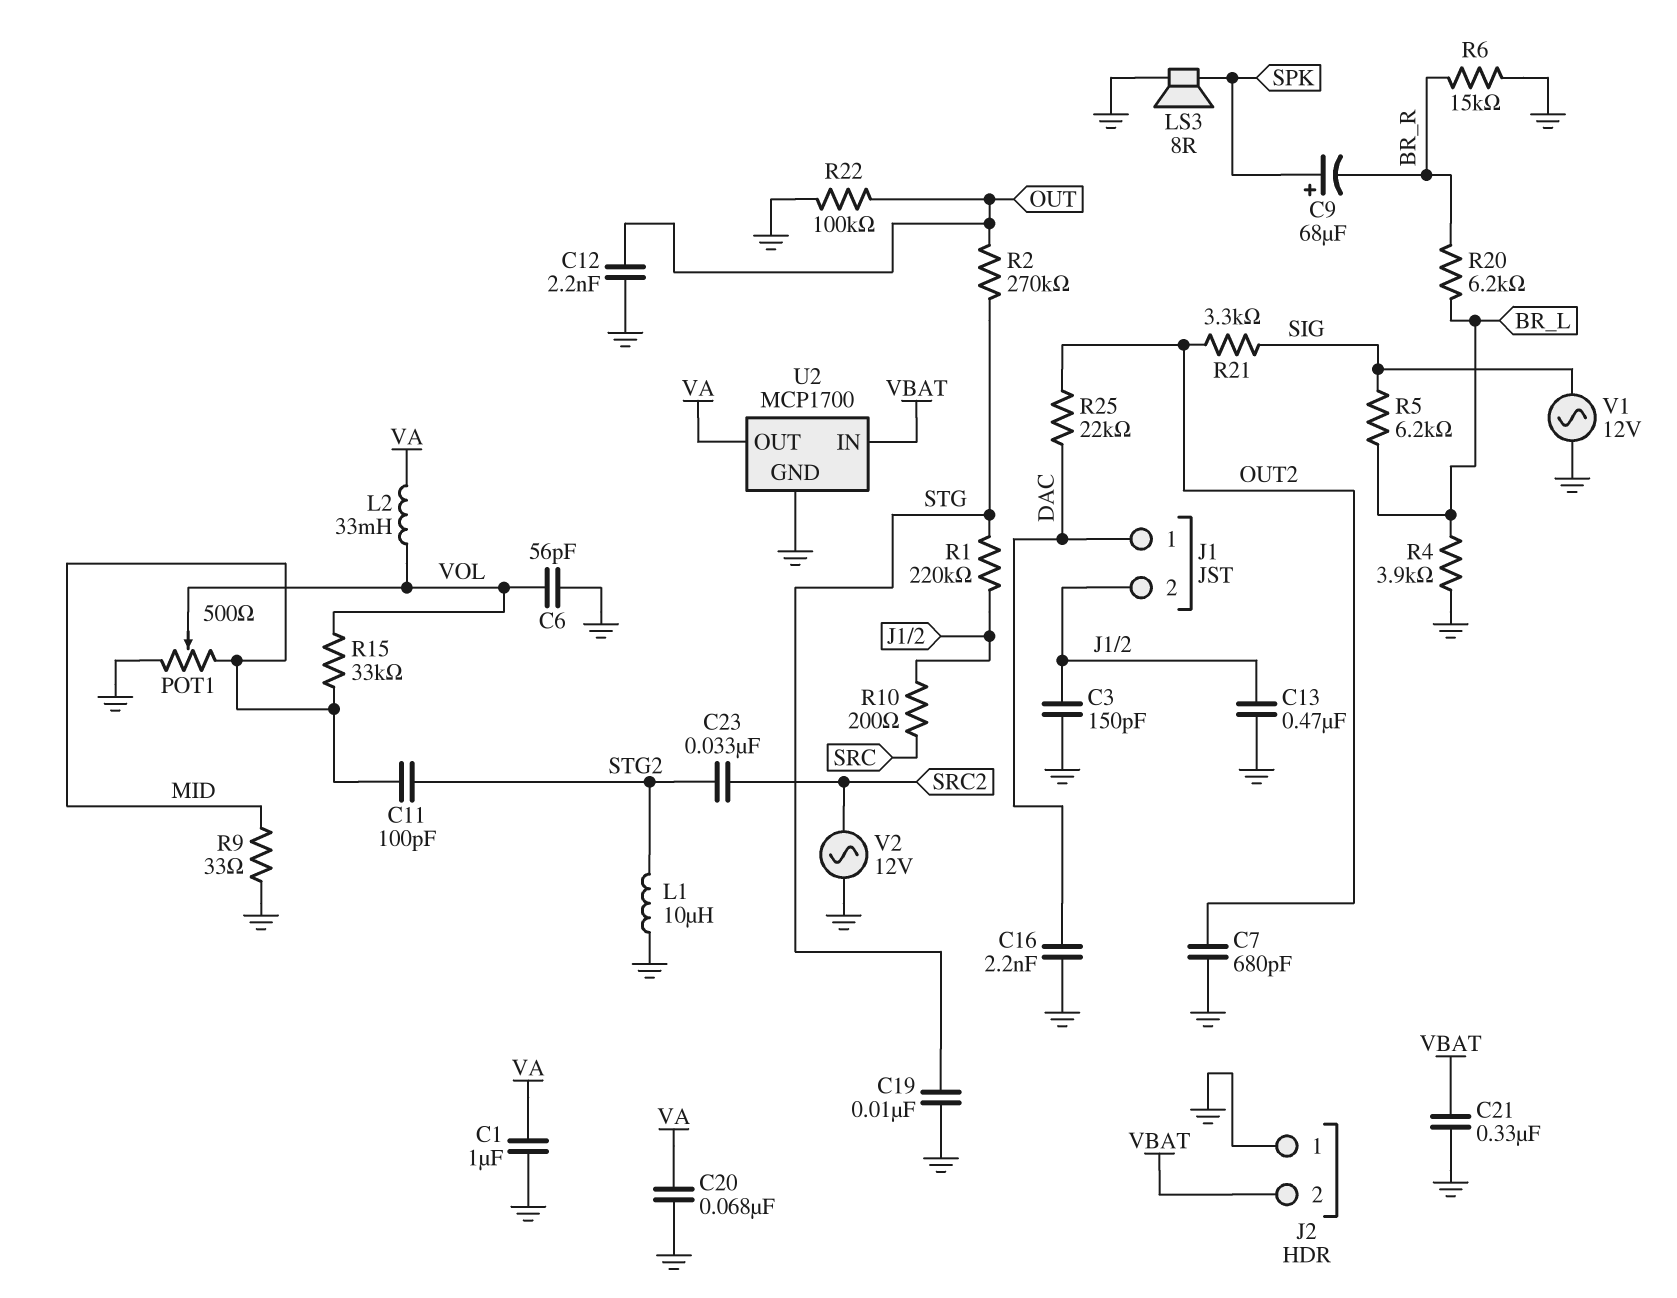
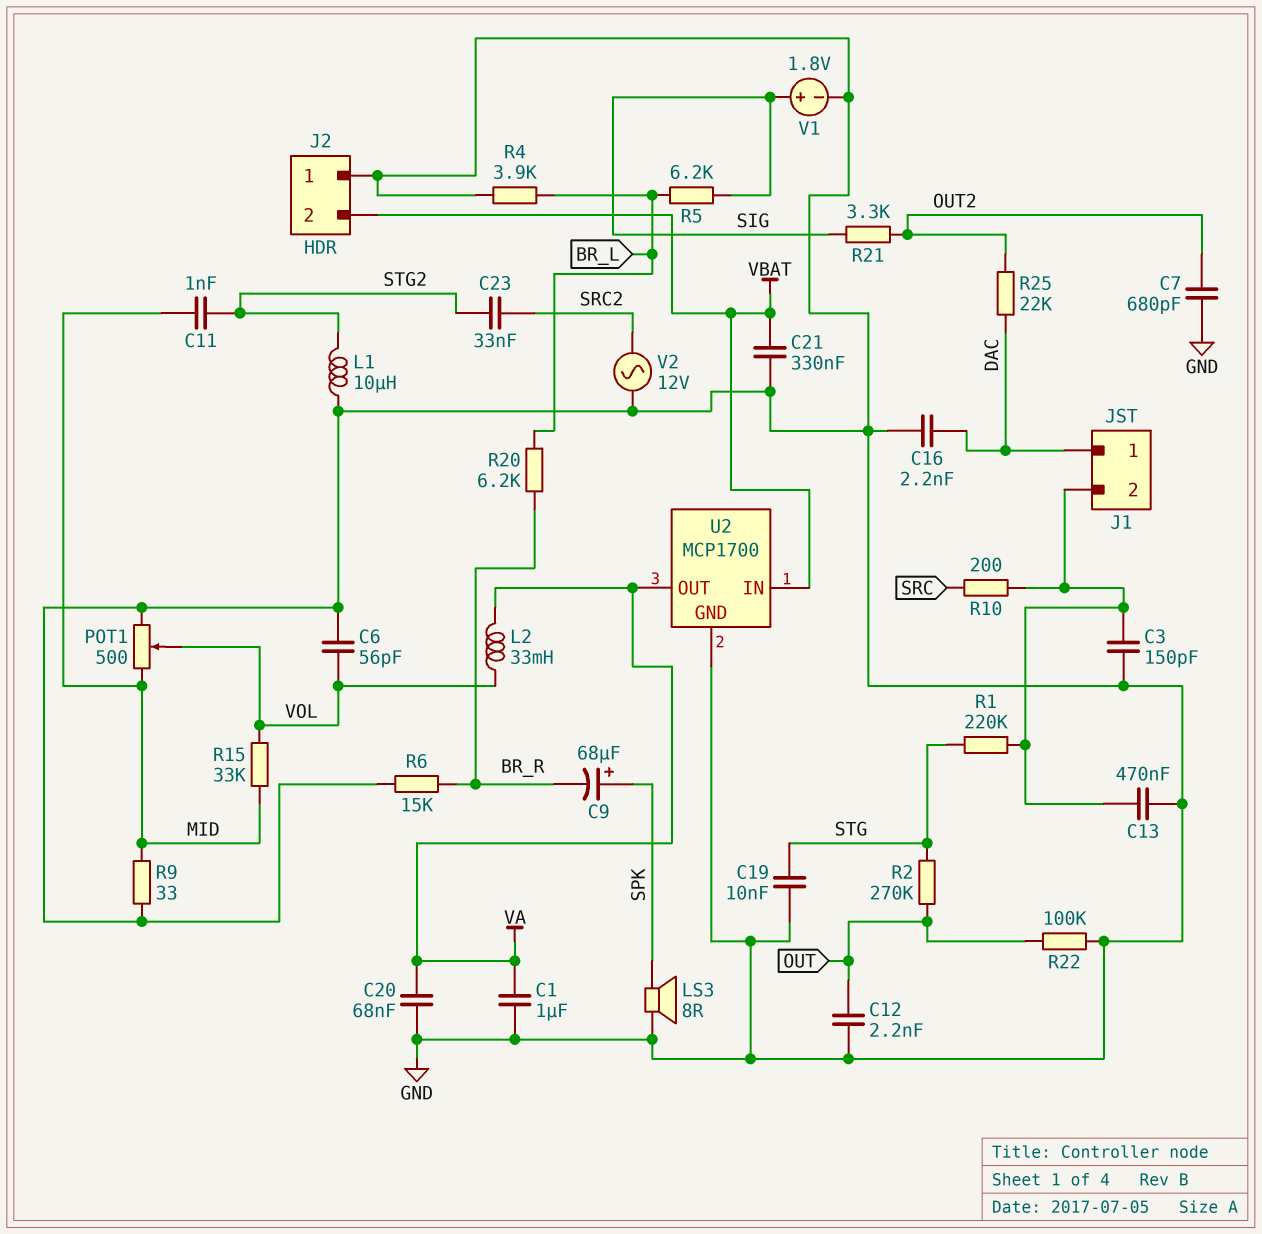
C11: 100pF (MID, STG2) -> 1nF (MID, STG2)
V1: AC 12V (GND, SIG) -> 1.8V (plus SIG, minus GND)

